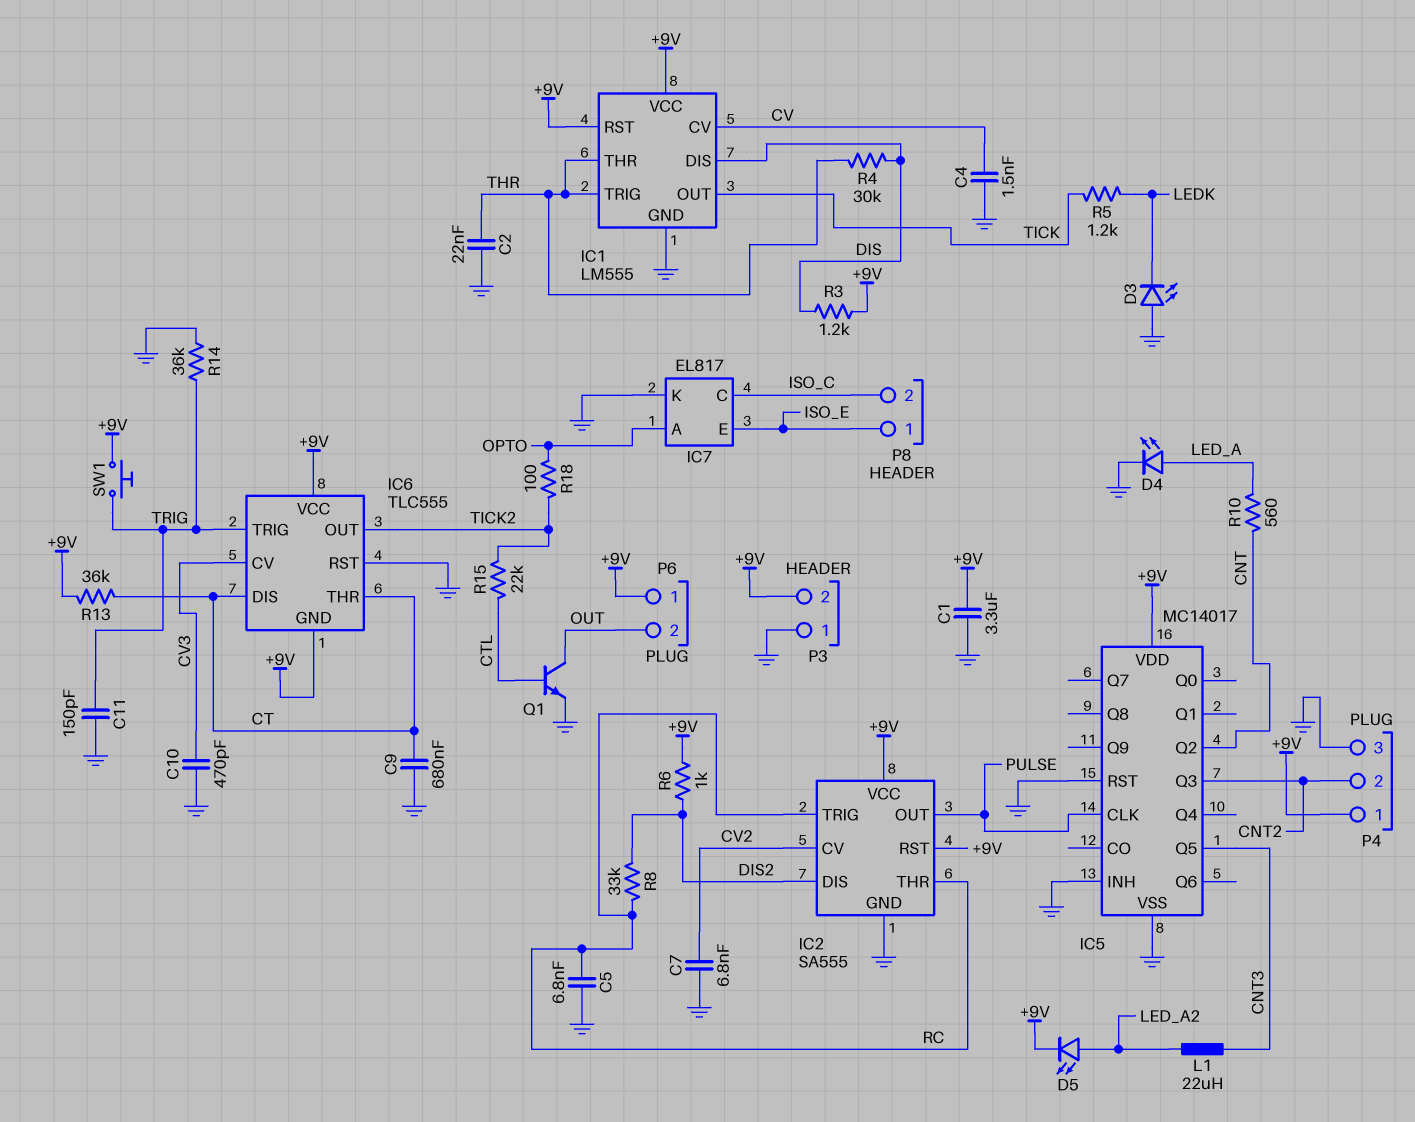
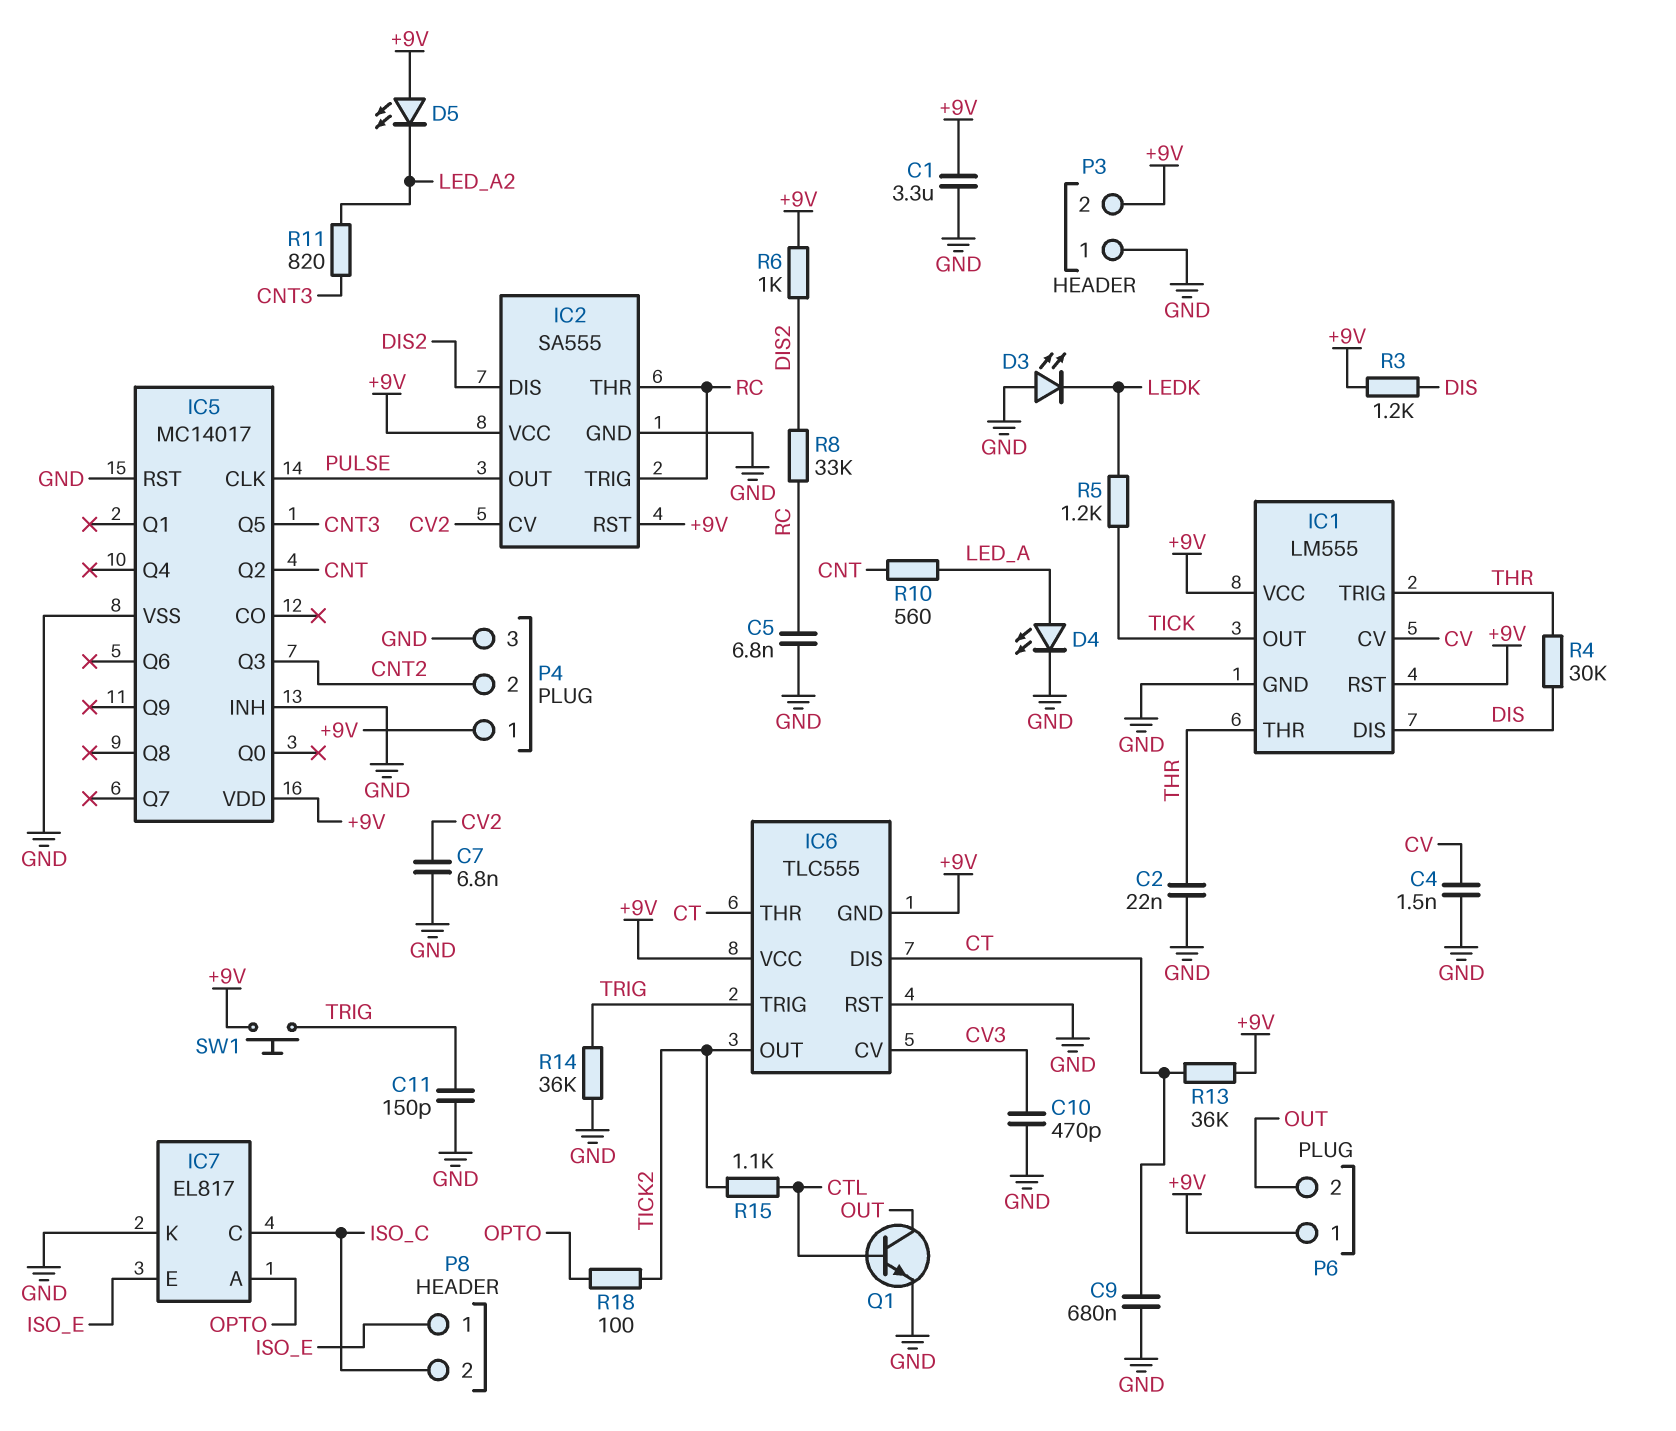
D5: LED (A LED_A2, K +9V) -> LED (A +9V, K LED_A2)
L1: 22uH (CNT3, LED_A2) -> none
R11: none -> 820 (CNT3, LED_A2)
R15: 22k (CTL, TICK2) -> 1.1k (CTL, TICK2)

